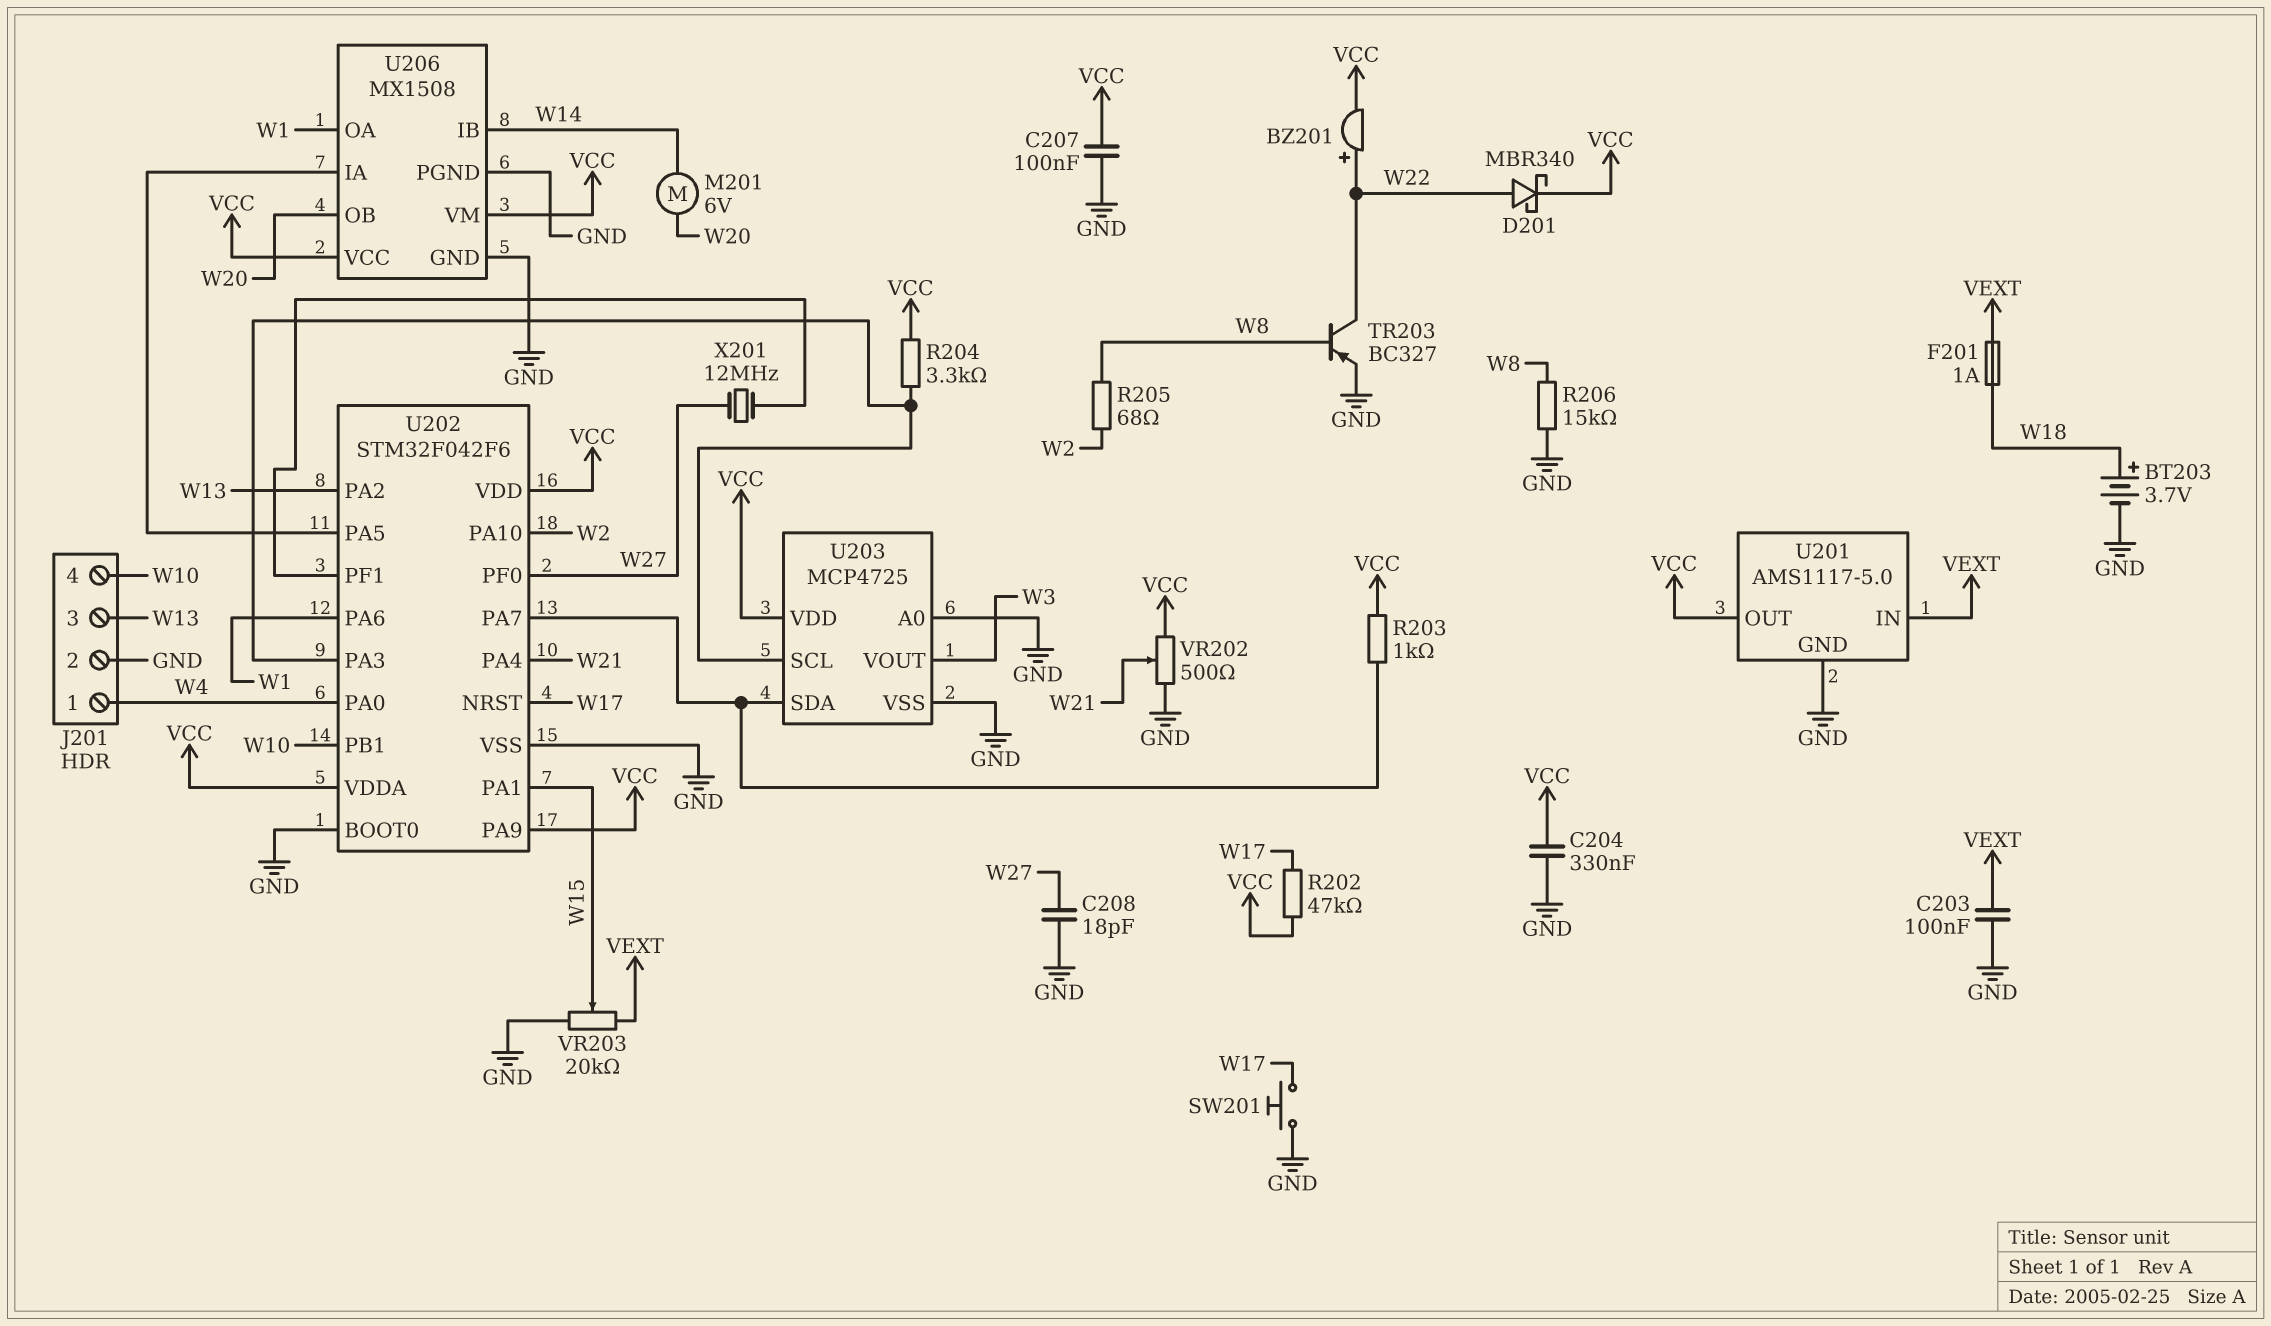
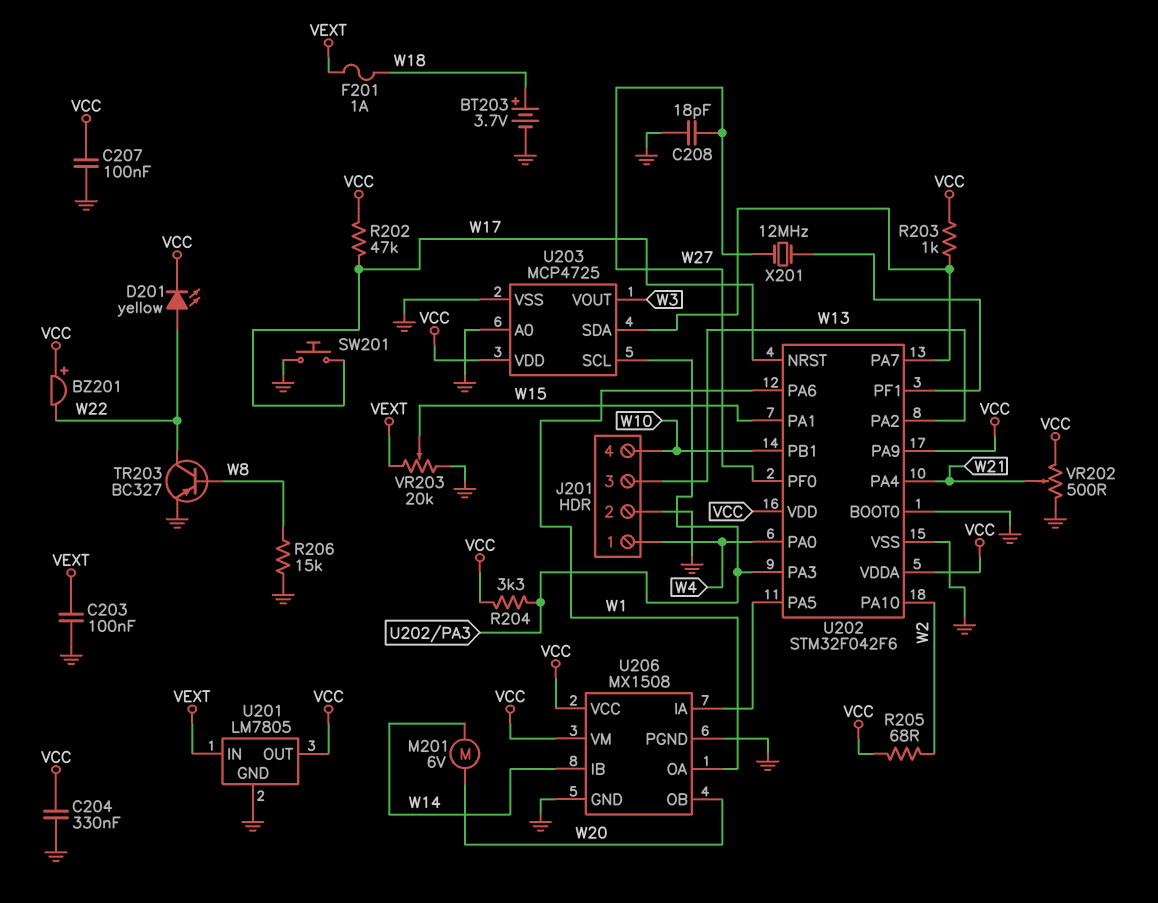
BZ201: buzzer (plus W22, minus VCC) -> buzzer (plus VCC, minus W22)
D201: schottky MBR340 (A W22, K VCC) -> LED yellow (A W22, K VCC)
R205: 68 (W2, W8) -> 68 (VCC, W2)
U201: AMS1117-5.0 -> LM7805

